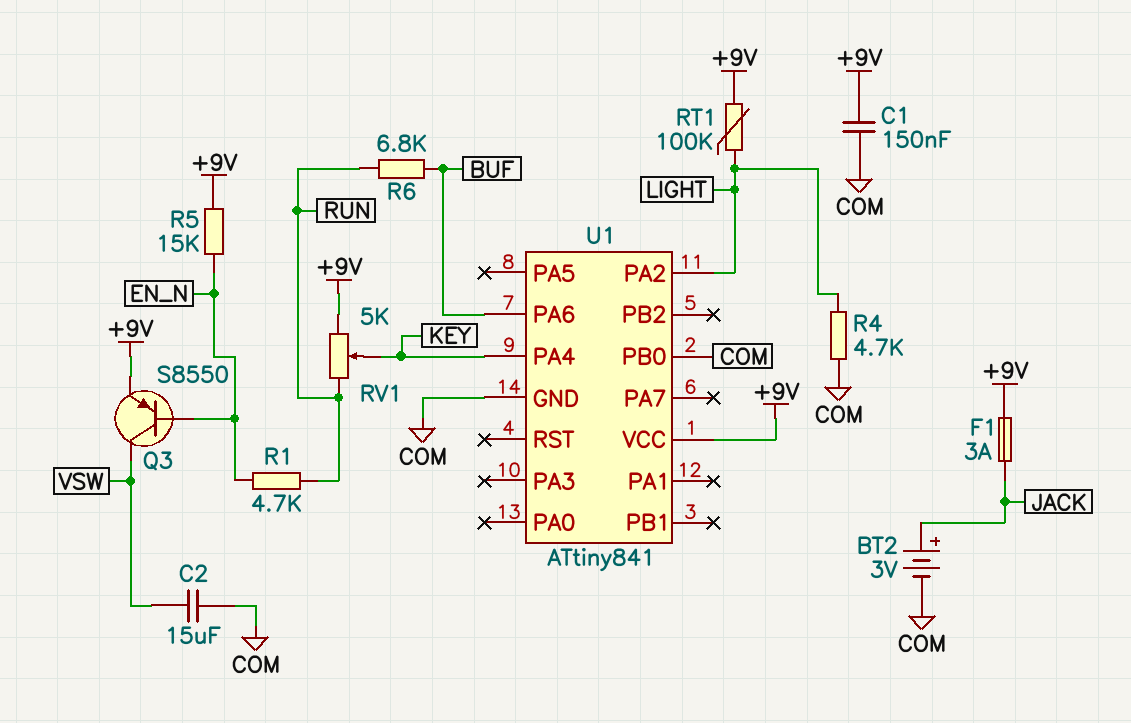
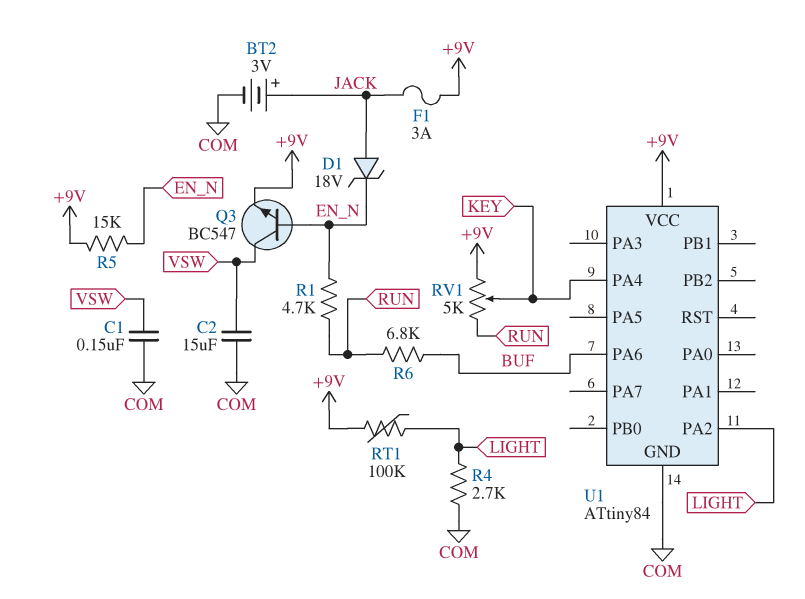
C1: 150nF (+9V, COM) -> 150nF (COM, VSW)
D1: none -> zener 18V (A JACK, K EN_N)
Q3: PNP S8550 (B EN_N, C VSW, E +9V) -> NPN BC547 (B EN_N, C VSW, E +9V)
R4: 4.7k (COM, LIGHT) -> 2.7k (COM, LIGHT)
U1: ATtiny841 -> ATtiny84
U1 pin PB0: COM -> none

